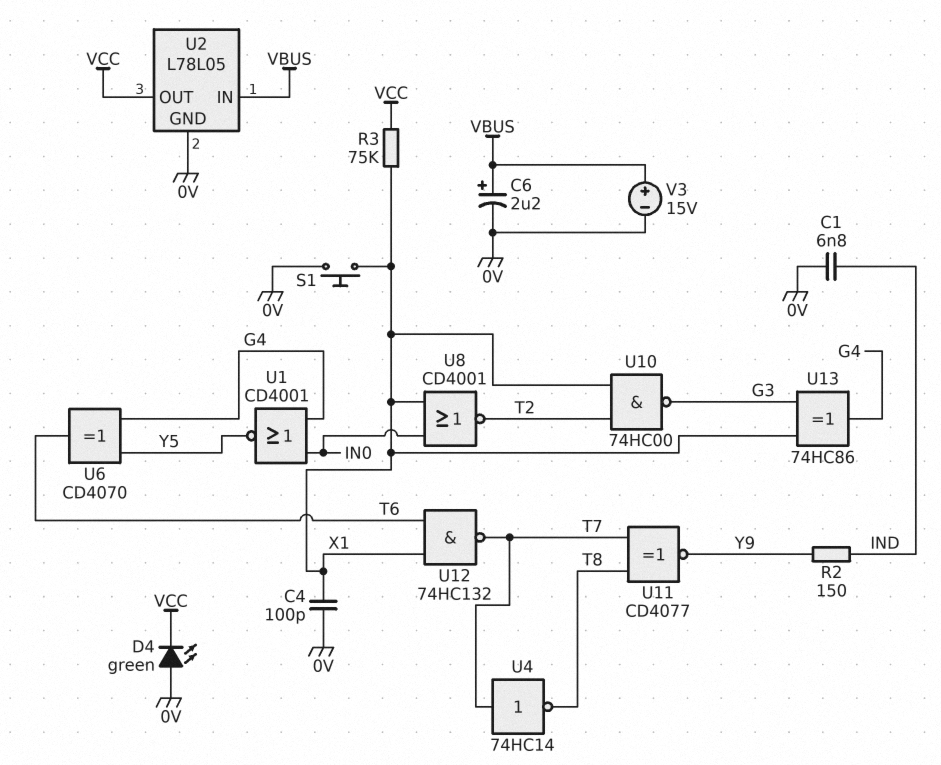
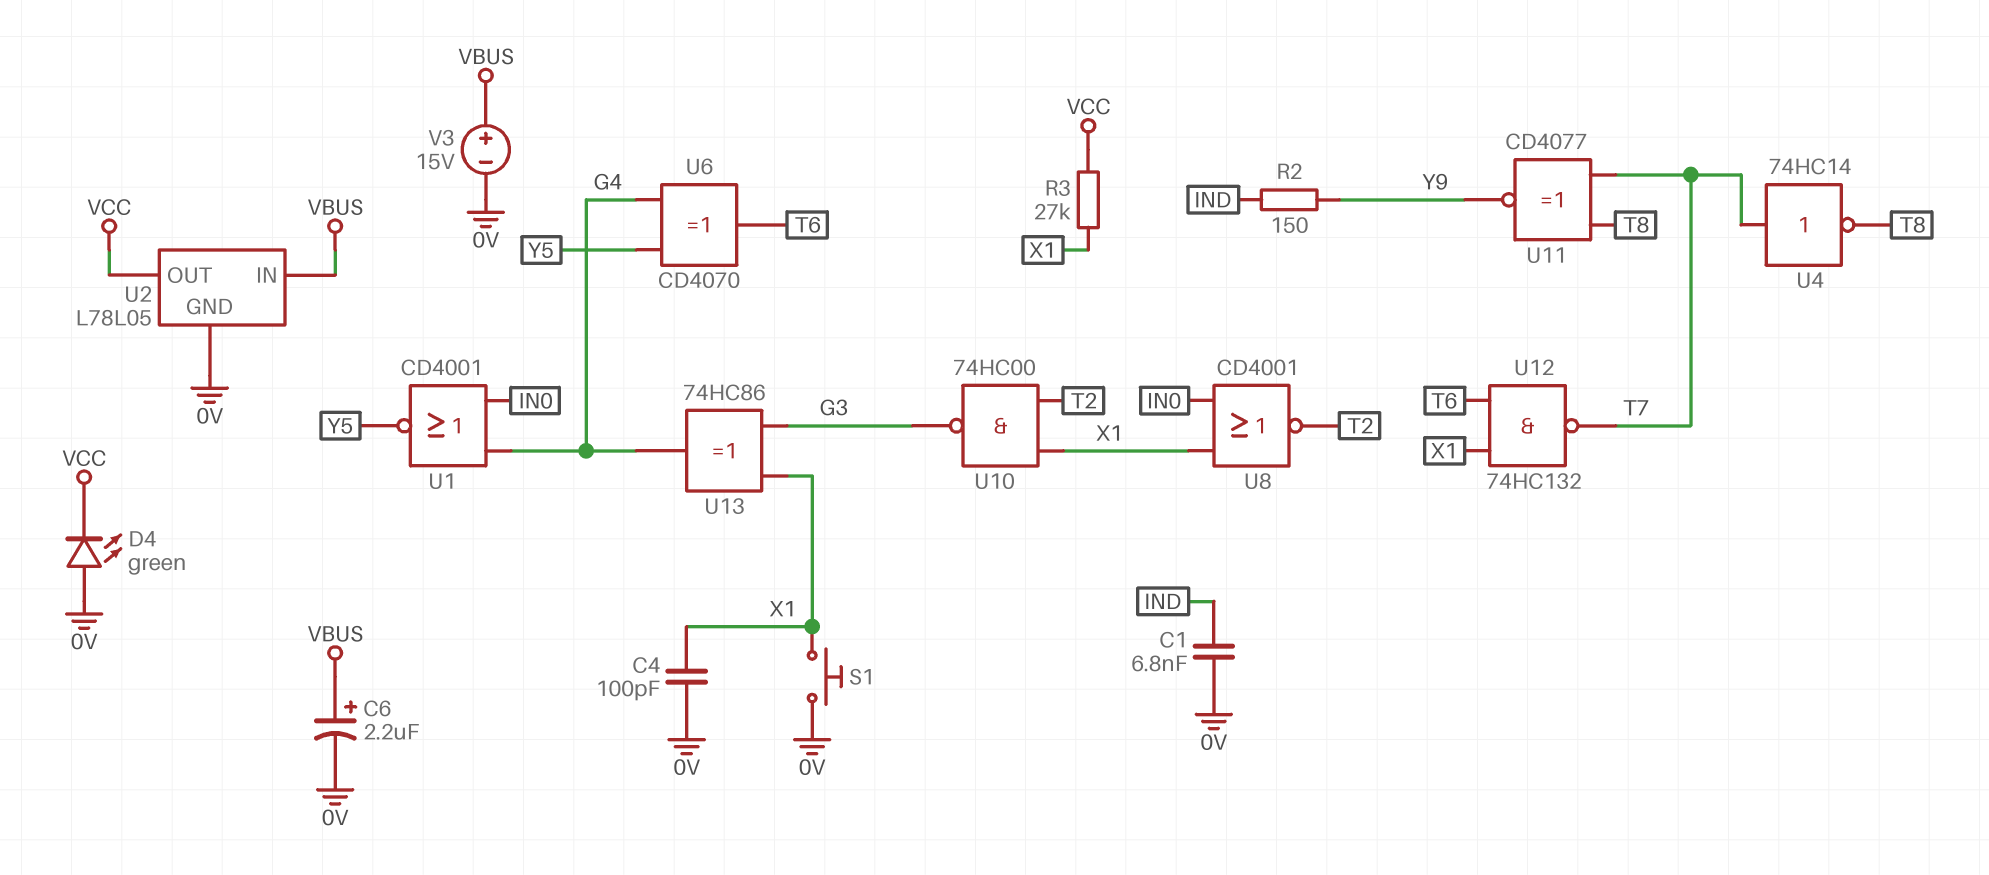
R3: 75k (VCC, X1) -> 27k (VCC, X1)

